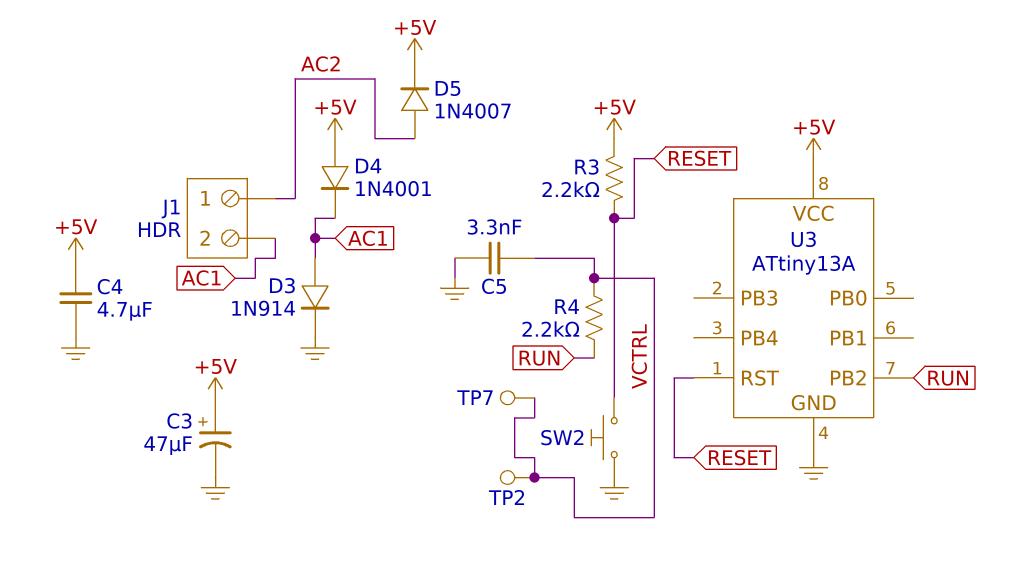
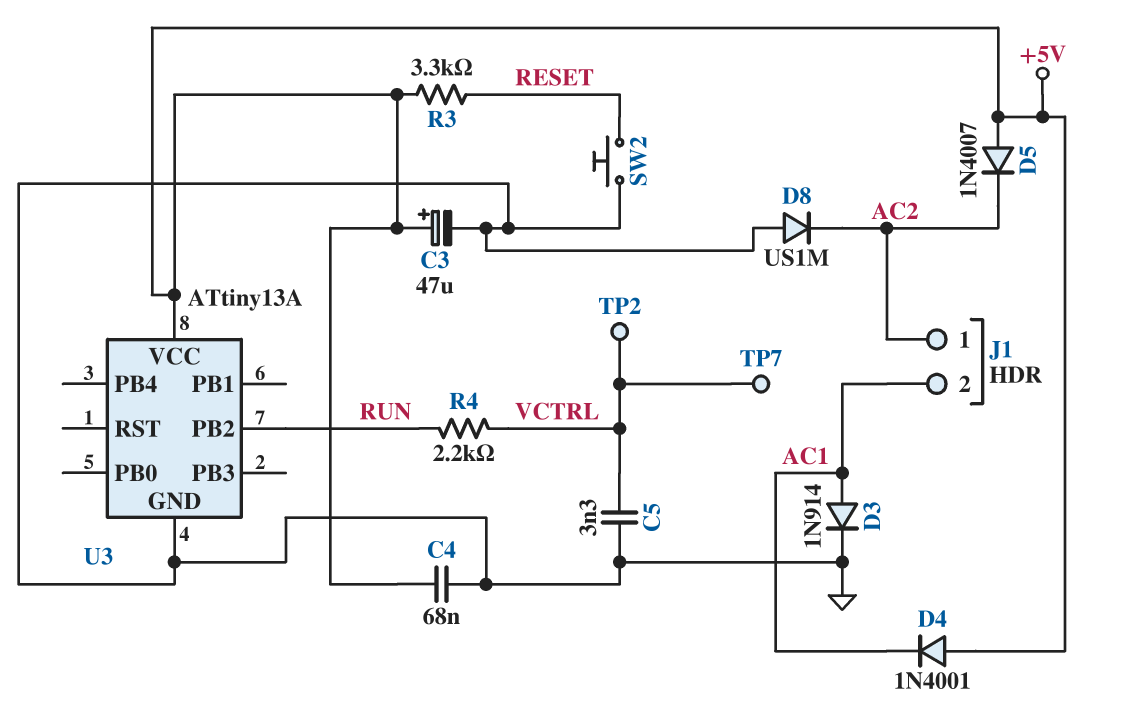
C4: 4.7uF (+5V, GND) -> 68nF (+5V, GND)
D5: diode 1N4007 (A AC2, K +5V) -> diode 1N4007 (A +5V, K AC2)
D8: none -> diode US1M (A GND, K AC2)
R3: 2.2k (+5V, RESET) -> 3.3k (+5V, RESET)
U3 pin RST: RESET -> none

